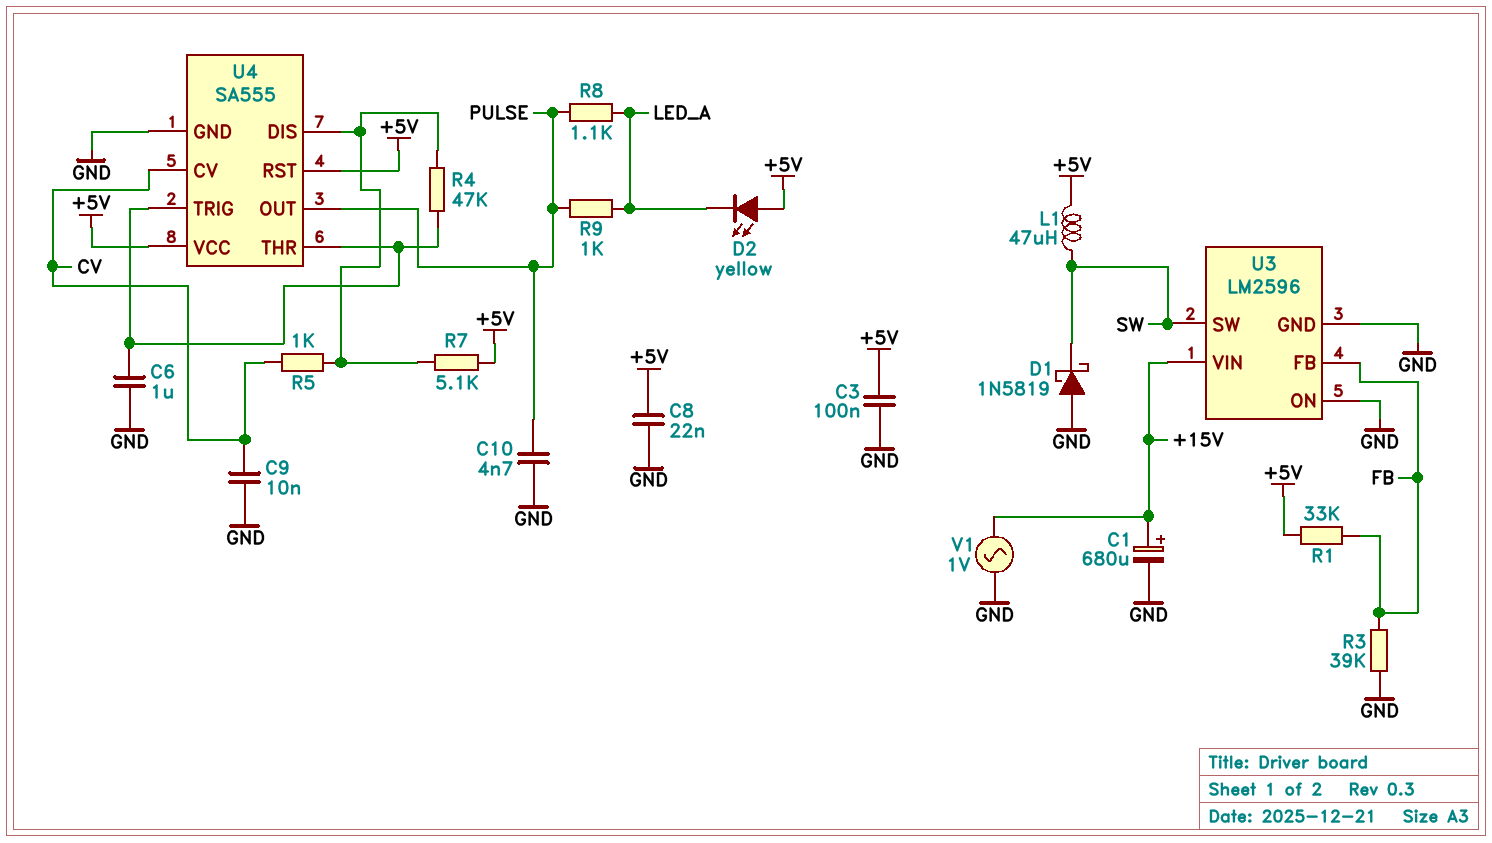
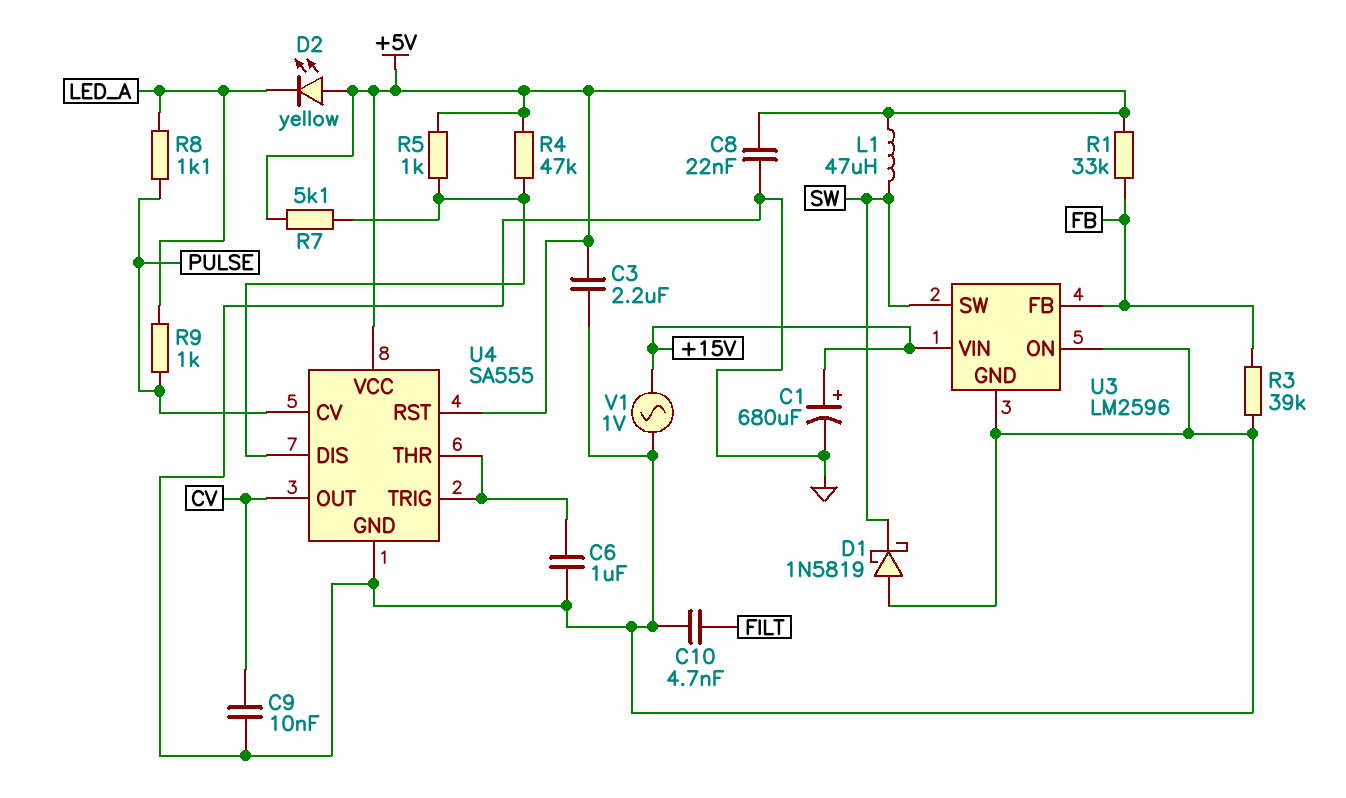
C3: 100nF (+5V, GND) -> 2.2uF (+5V, GND)
C10: 4.7nF (GND, PULSE) -> 4.7nF (FILT, GND)
R4: 47k (U4/DIS, U4/THR) -> 47k (+5V, U4/DIS)
R5: 1k (CV, U4/DIS) -> 1k (+5V, U4/DIS)
U4 pin CV: CV -> PULSE
U4 pin OUT: PULSE -> CV

